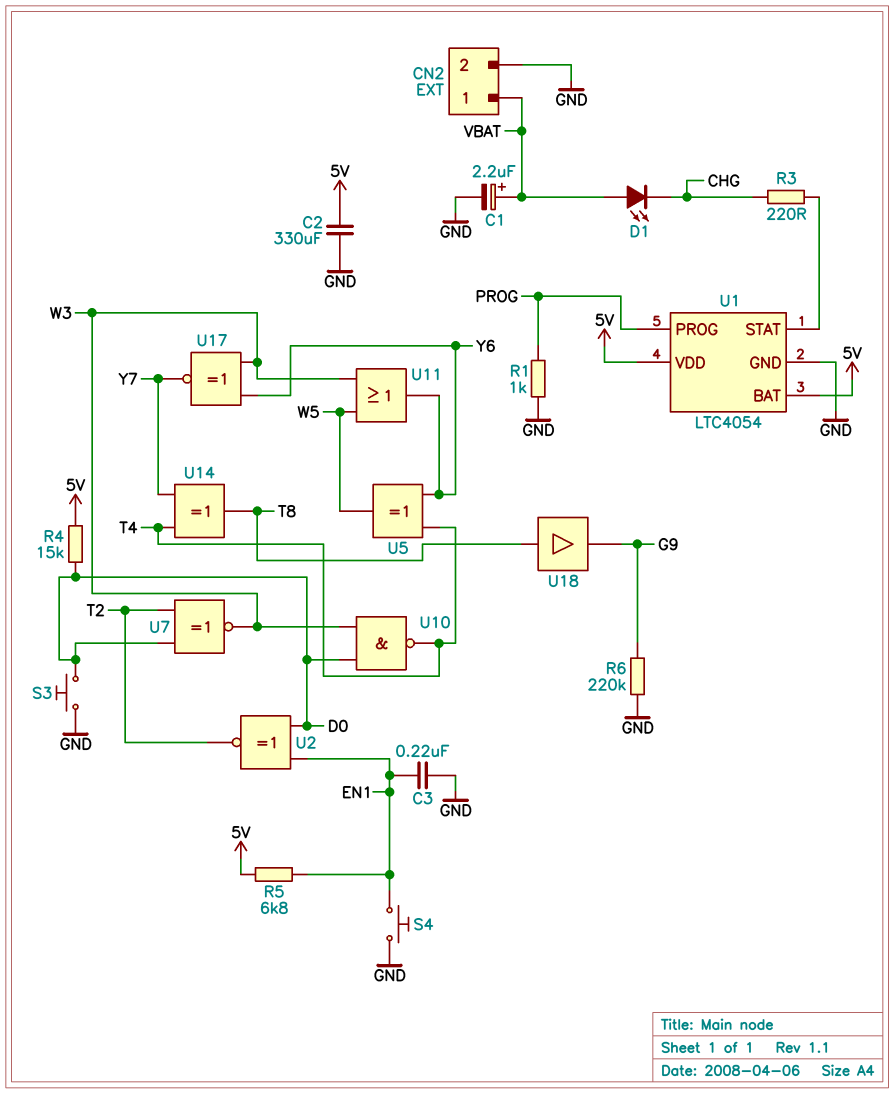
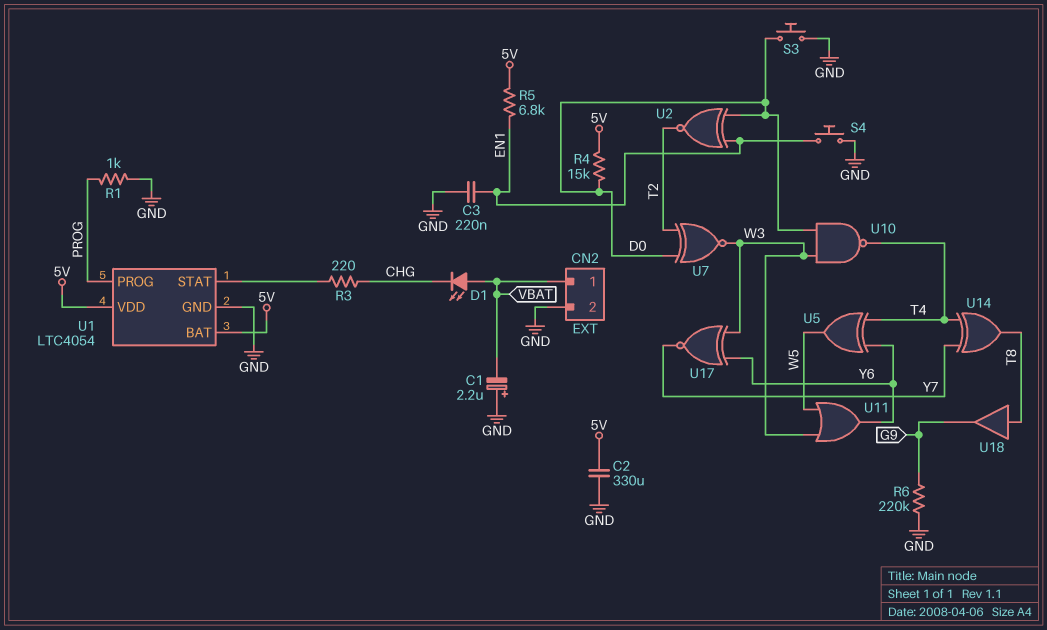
C1: 2.2uF (plus VBAT, minus GND) -> 2.2uF (plus GND, minus VBAT)

